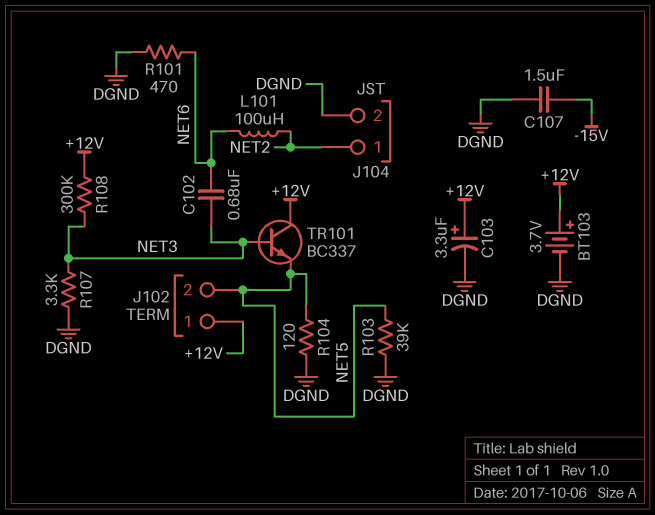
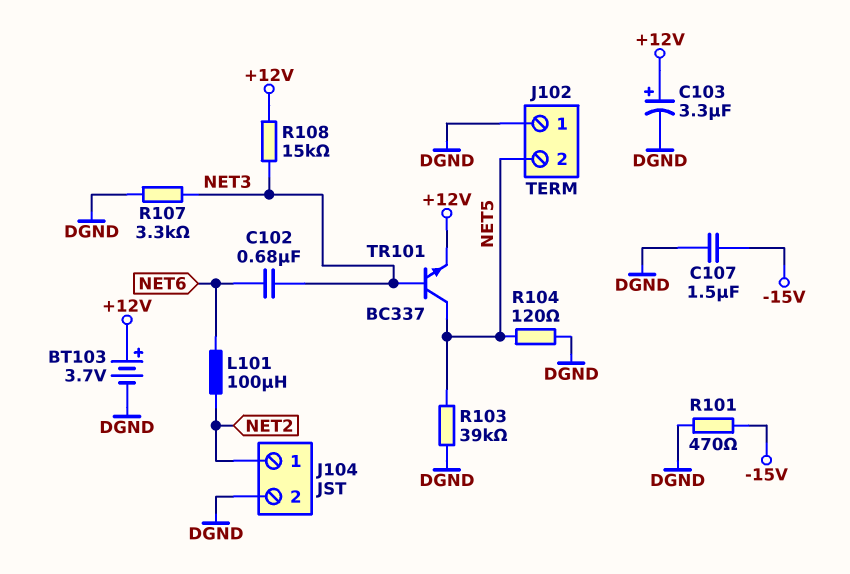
J102 pin 1: +12V -> DGND
R101: 470 (DGND, NET6) -> 470 (-15V, DGND)
R108: 300k (+12V, NET3) -> 15k (+12V, NET3)
TR101: NPN BC337 (B NET3, C +12V, E NET5) -> NPN BC337 (B NET3, C NET5, E +12V)

